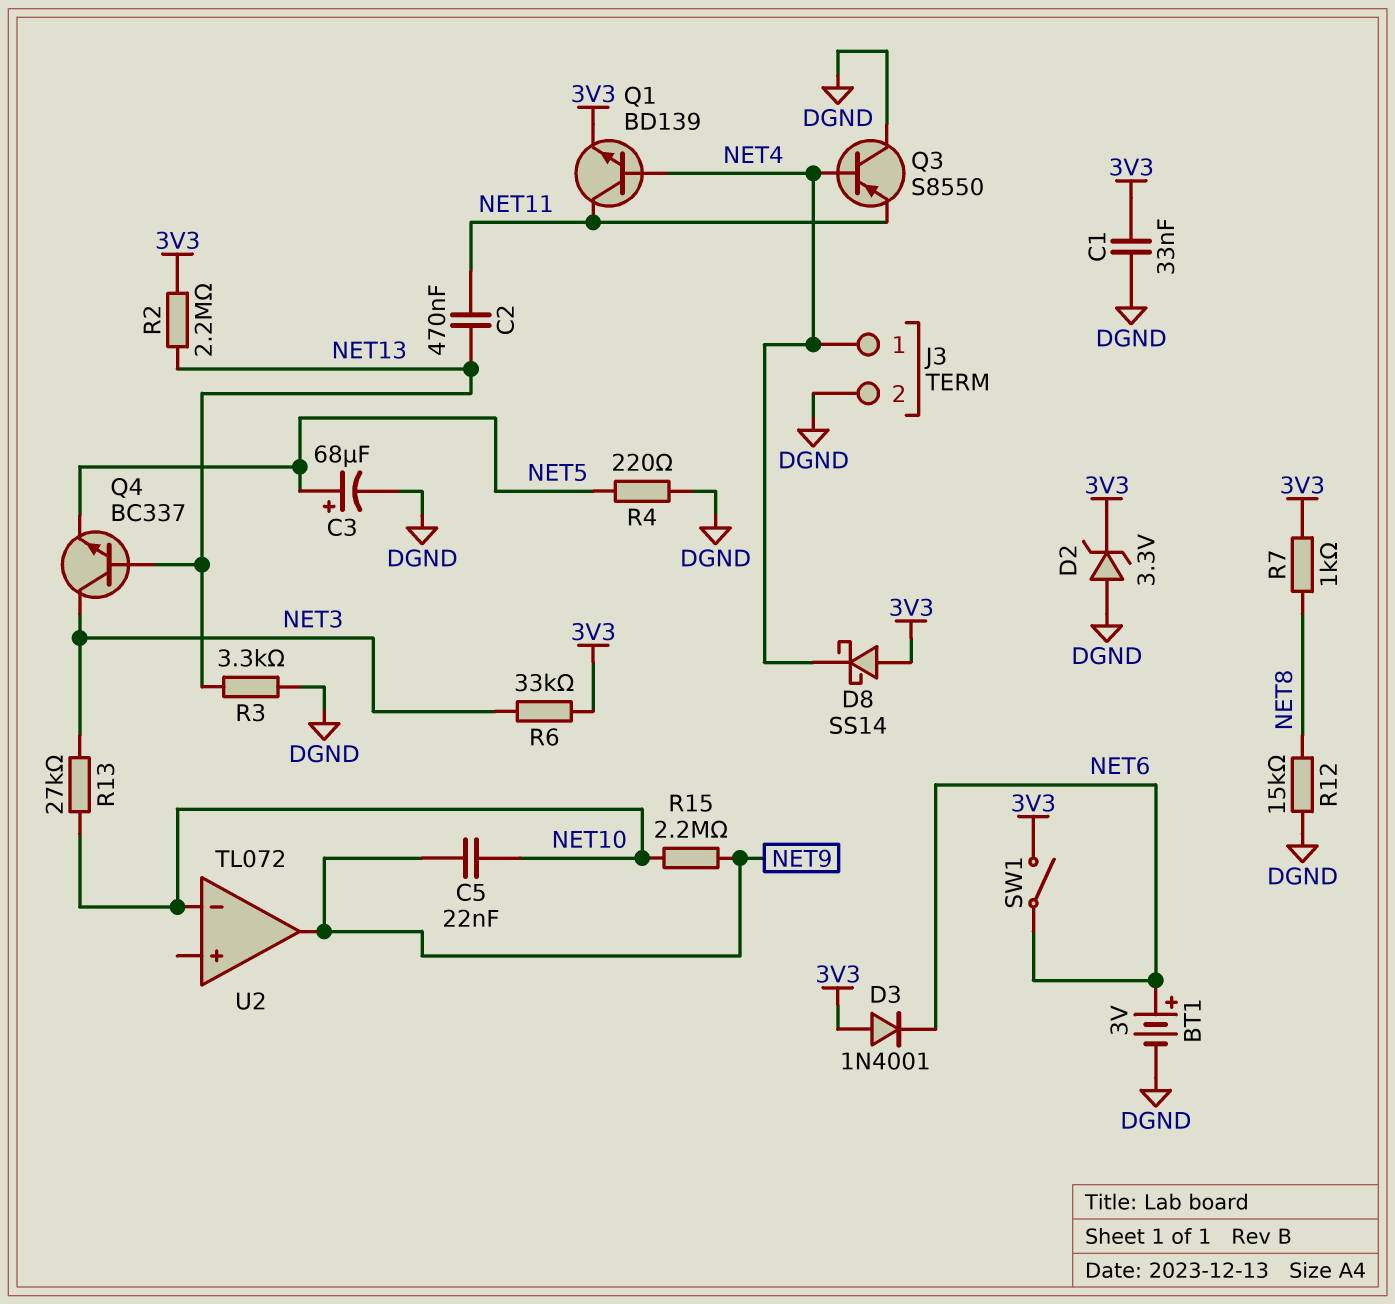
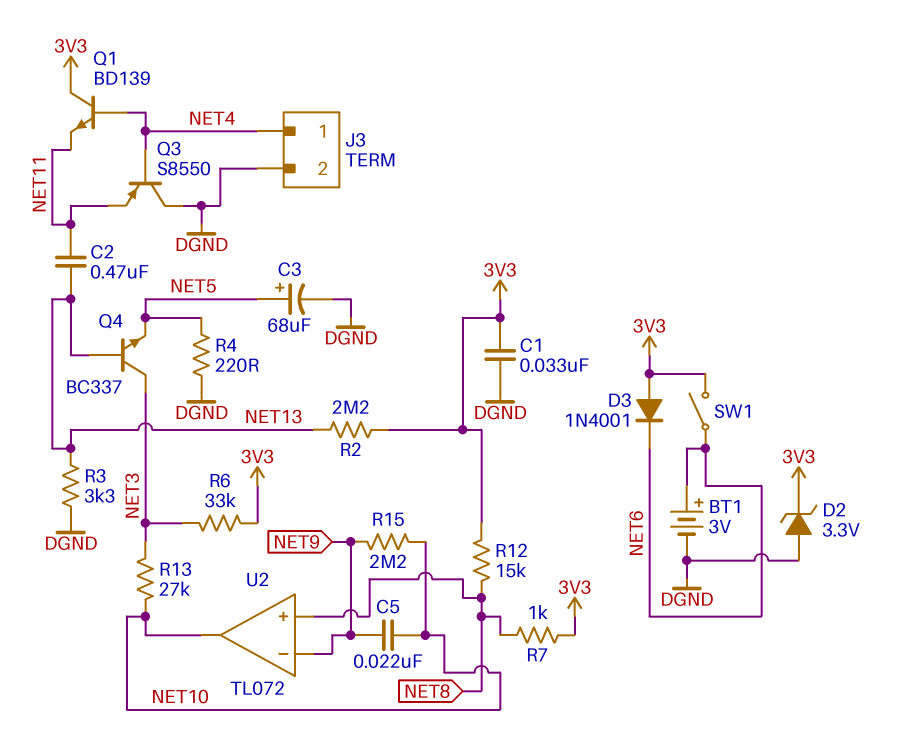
D8: schottky SS14 (A 3V3, K NET4) -> none
Q1: NPN BD139 (B NET4, C NET11, E 3V3) -> NPN BD139 (B NET4, C 3V3, E NET11)
R12: 15k (DGND, NET8) -> 15k (3V3, NET8)
U2 pin in+: none -> NET8
U2 pin in-: NET10 -> NET9
U2 pin out: NET9 -> NET10

